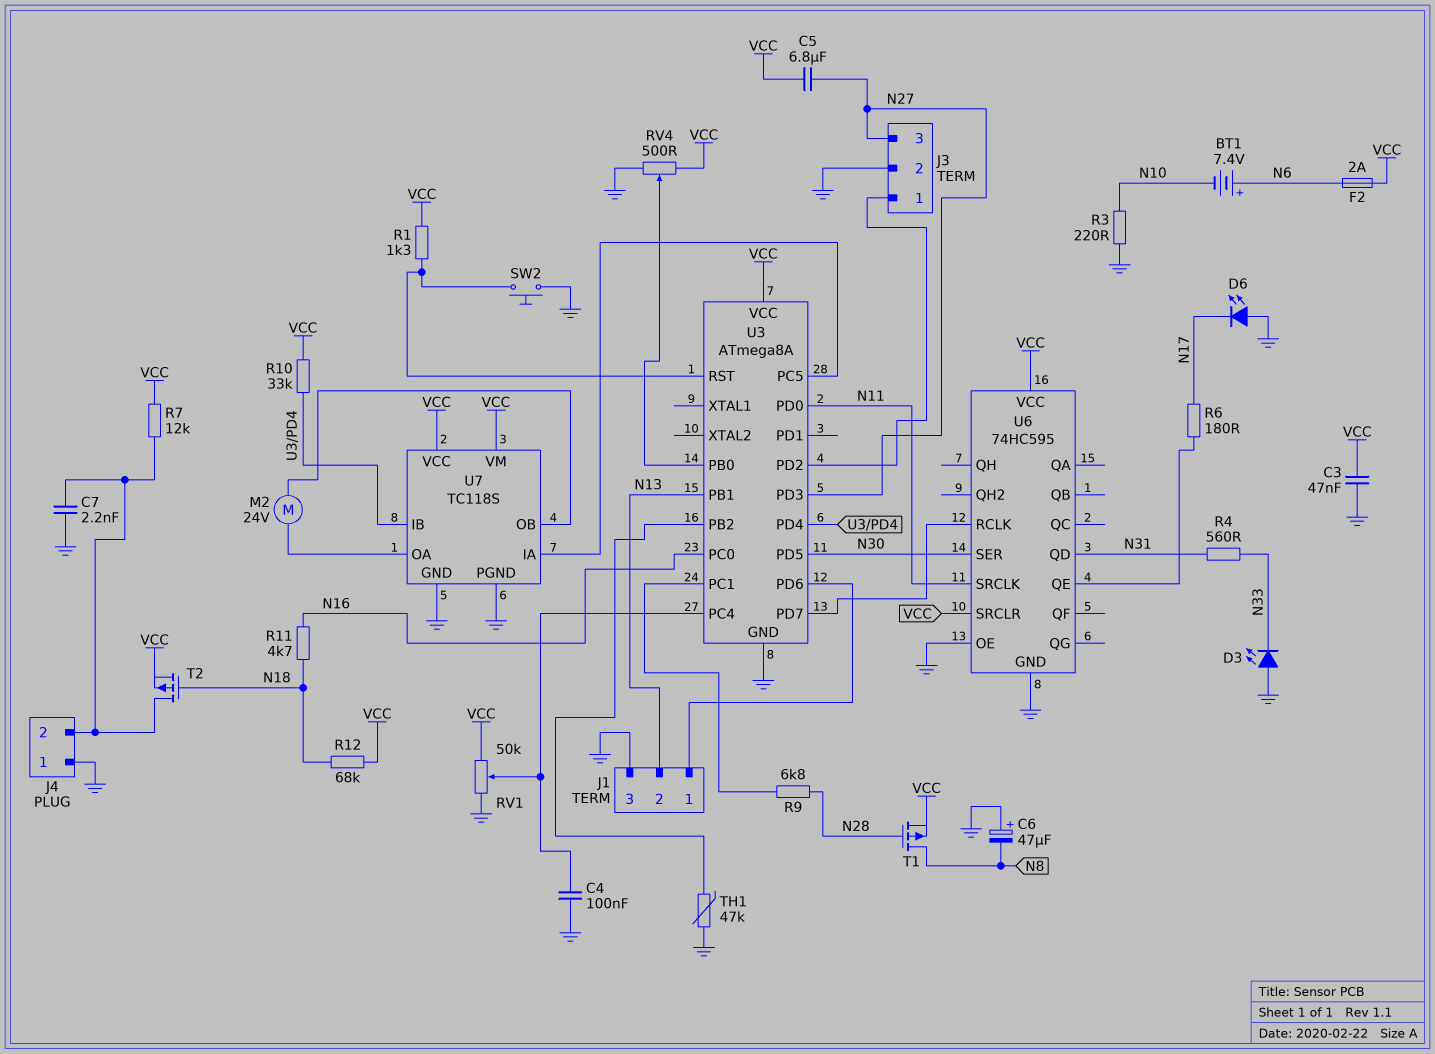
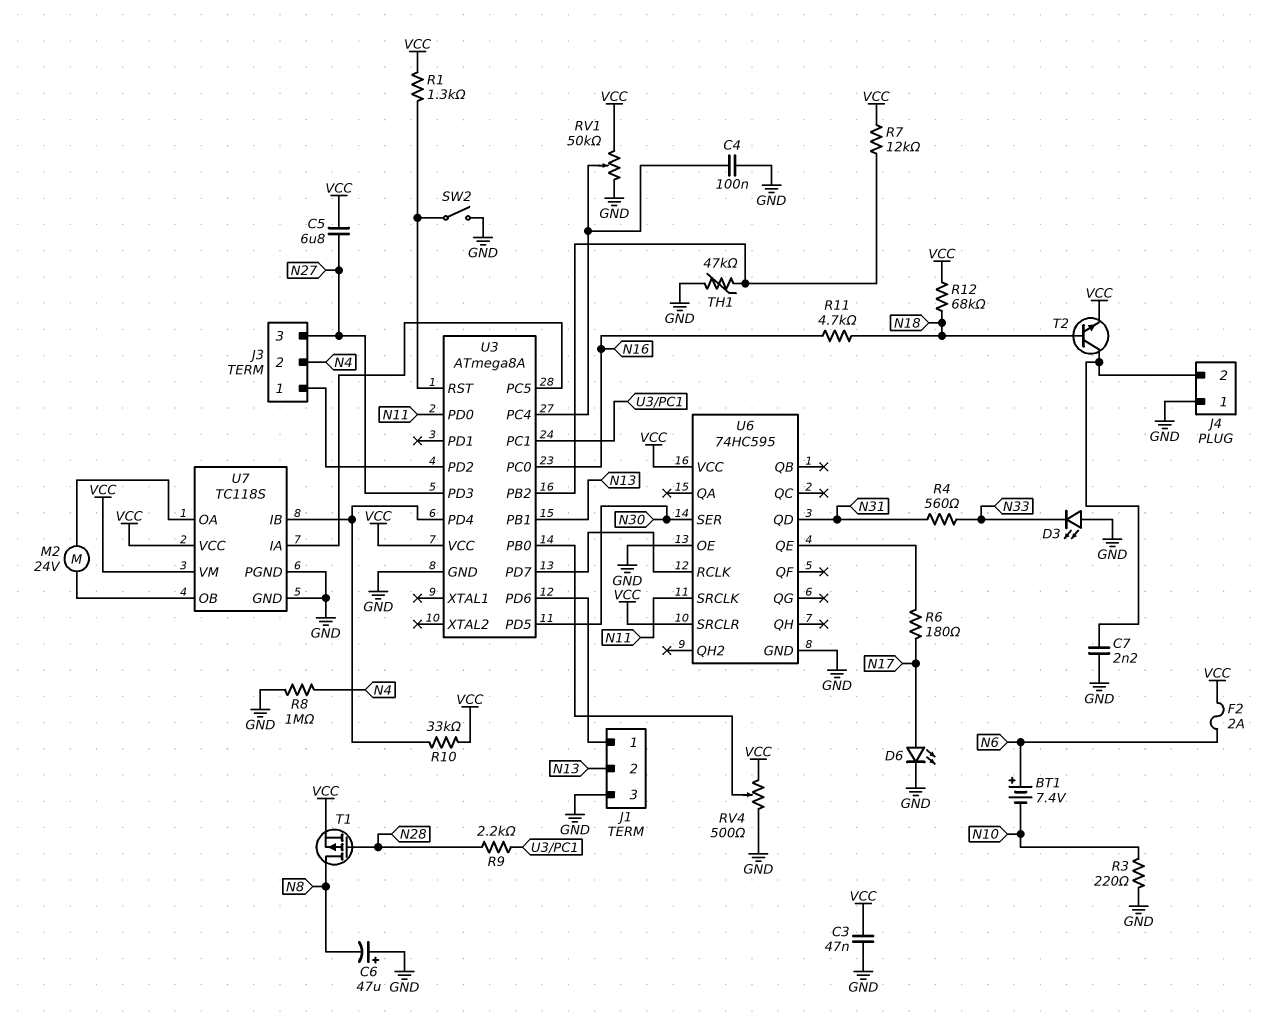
D6: LED (A GND, K N17) -> LED (A N17, K GND)
J3 pin 2: GND -> N4
R7: 12k (J4/2, VCC) -> 12k (U3/PB2, VCC)
R8: none -> 1M (GND, N4)
R9: 6.8k (N28, U3/PC1) -> 2.2k (N28, U3/PC1)
SW2: button (GND, U3/RST) -> switch (GND, U3/RST)
T2: PMOS (G N18, D J4/2, S VCC) -> NPN (B N18, C J4/2, E VCC)

